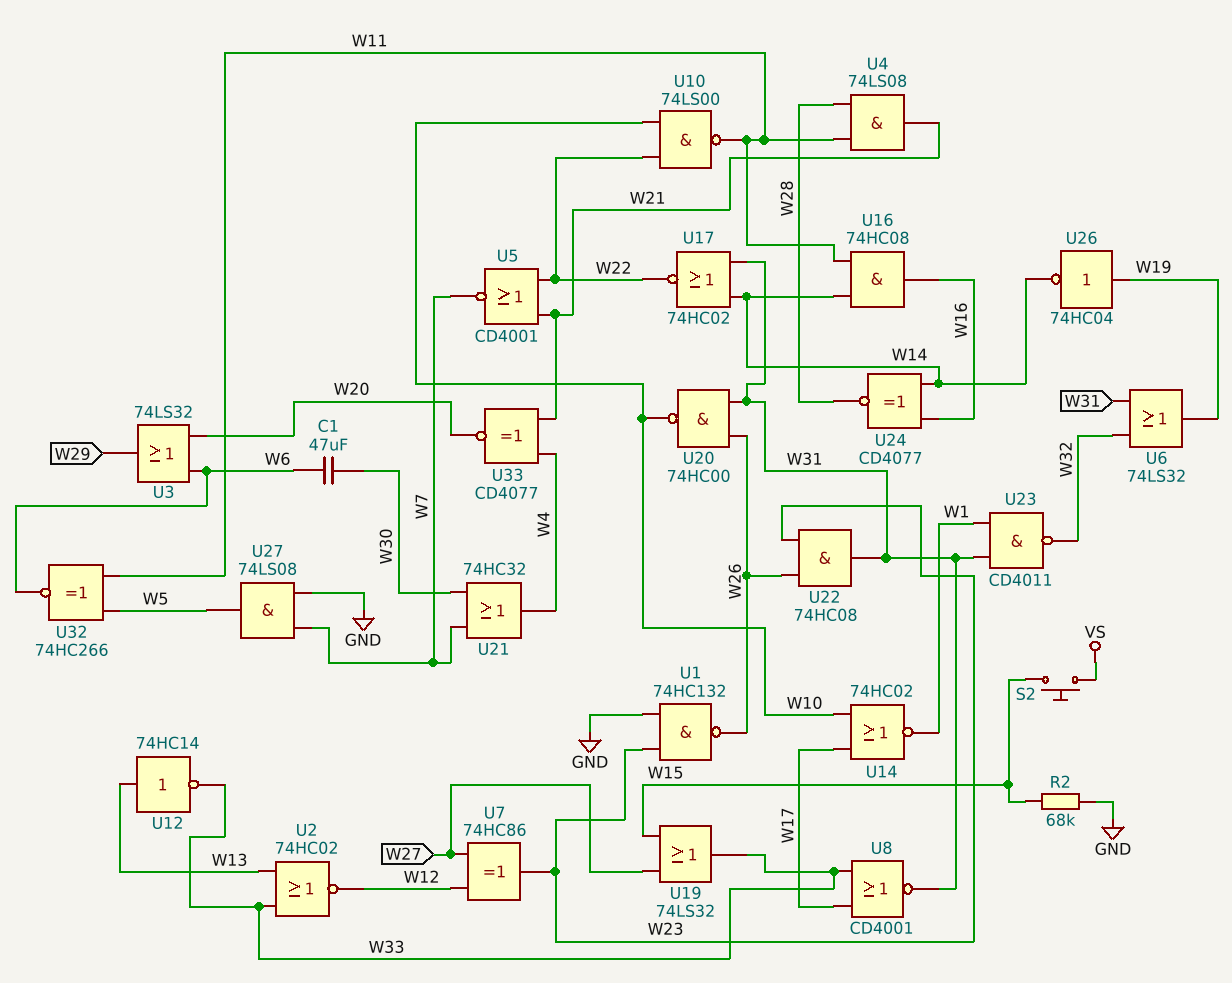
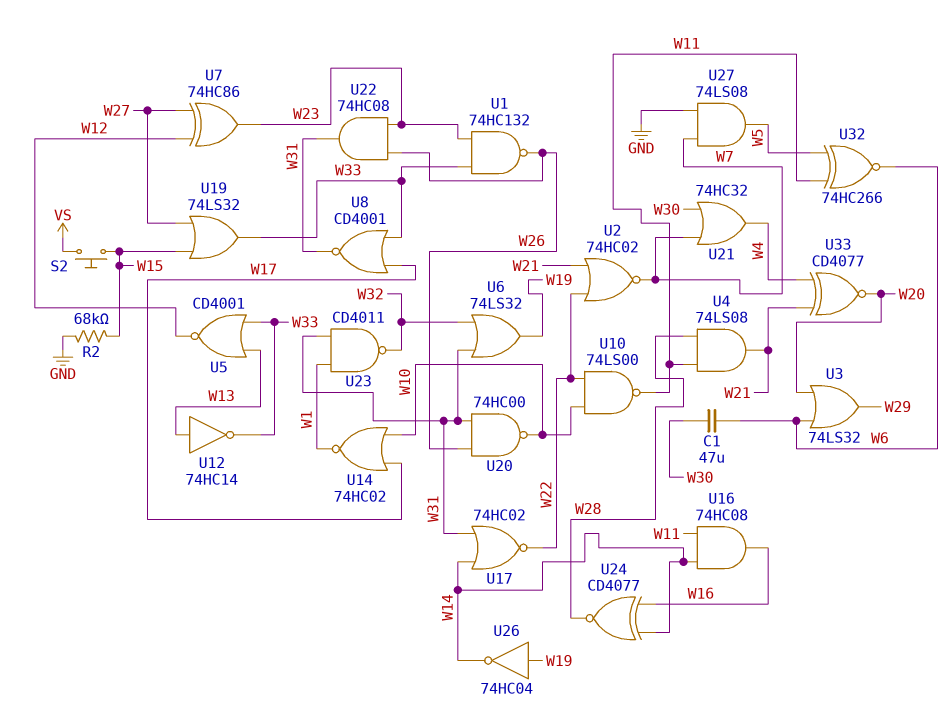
U1: NAND 74HC132 (in GND, in W23, out W26) -> NAND 74HC132 (in W23, in W33, out W26)
U2: NOR 74HC02 (in W13, in W33, out W12) -> NOR 74HC02 (in W21, in W22, out W7)
U5: NOR CD4001 (in W21, in W22, out W7) -> NOR CD4001 (in W13, in W33, out W12)

